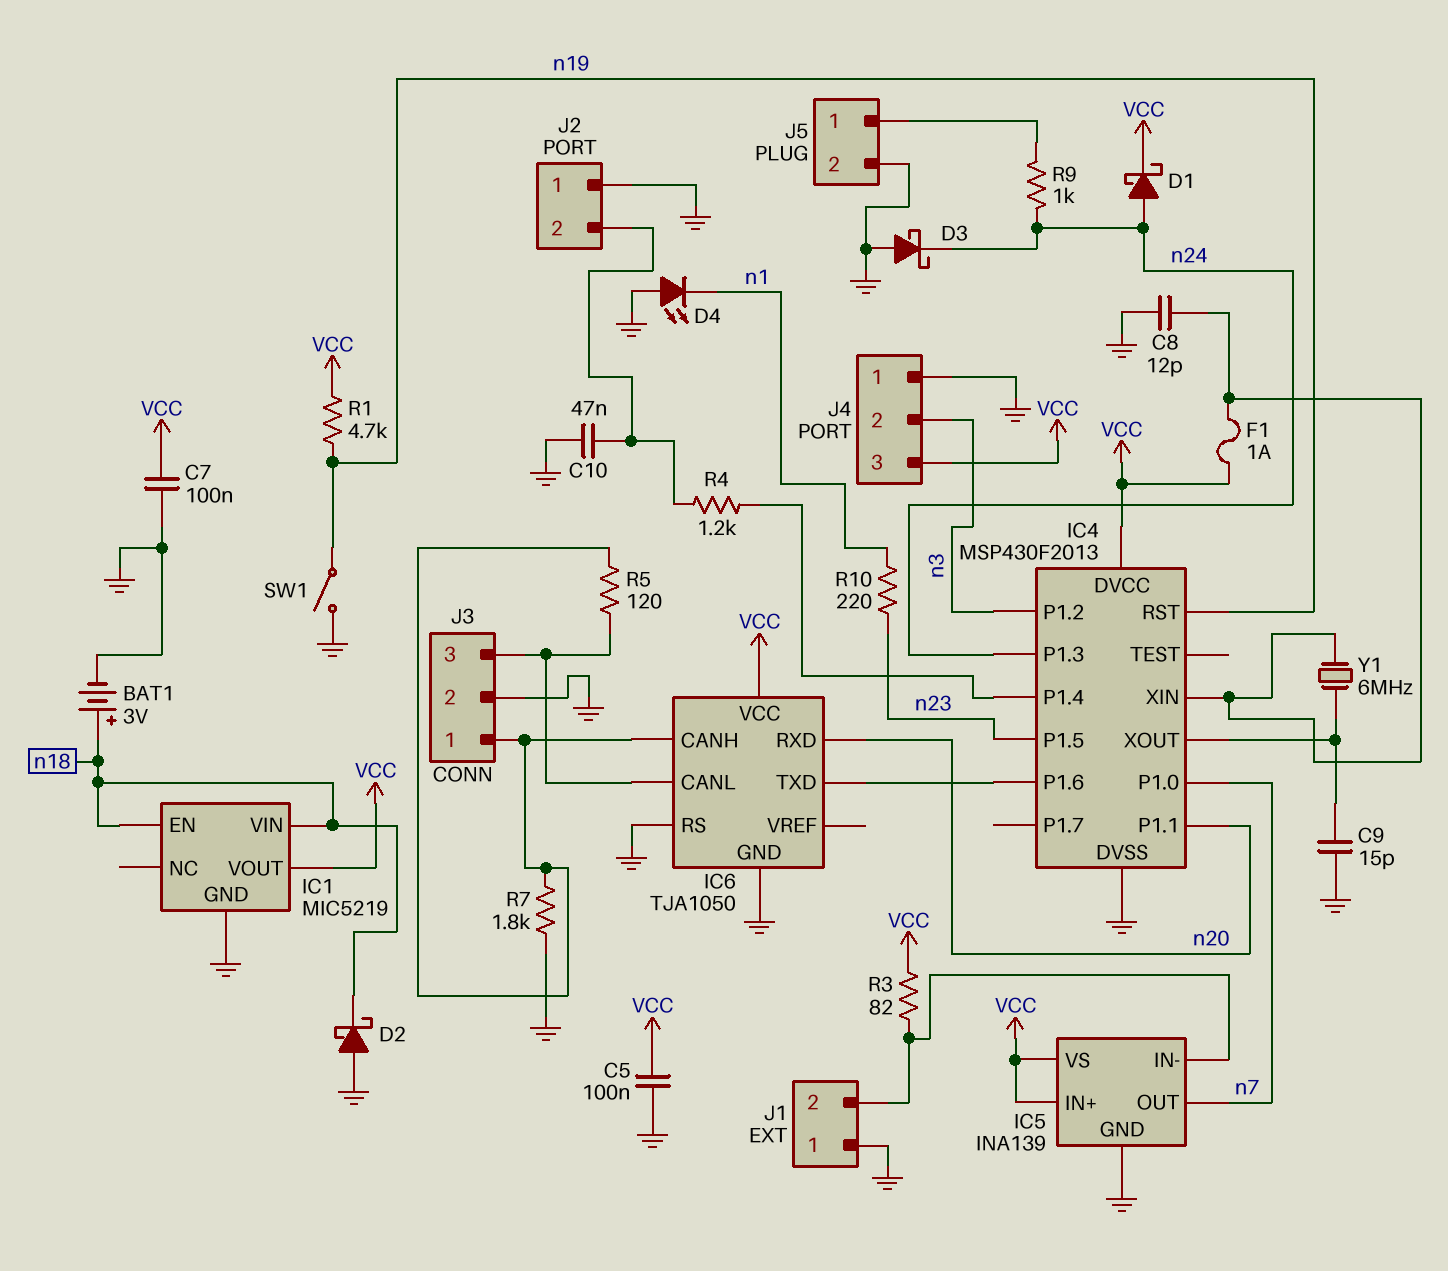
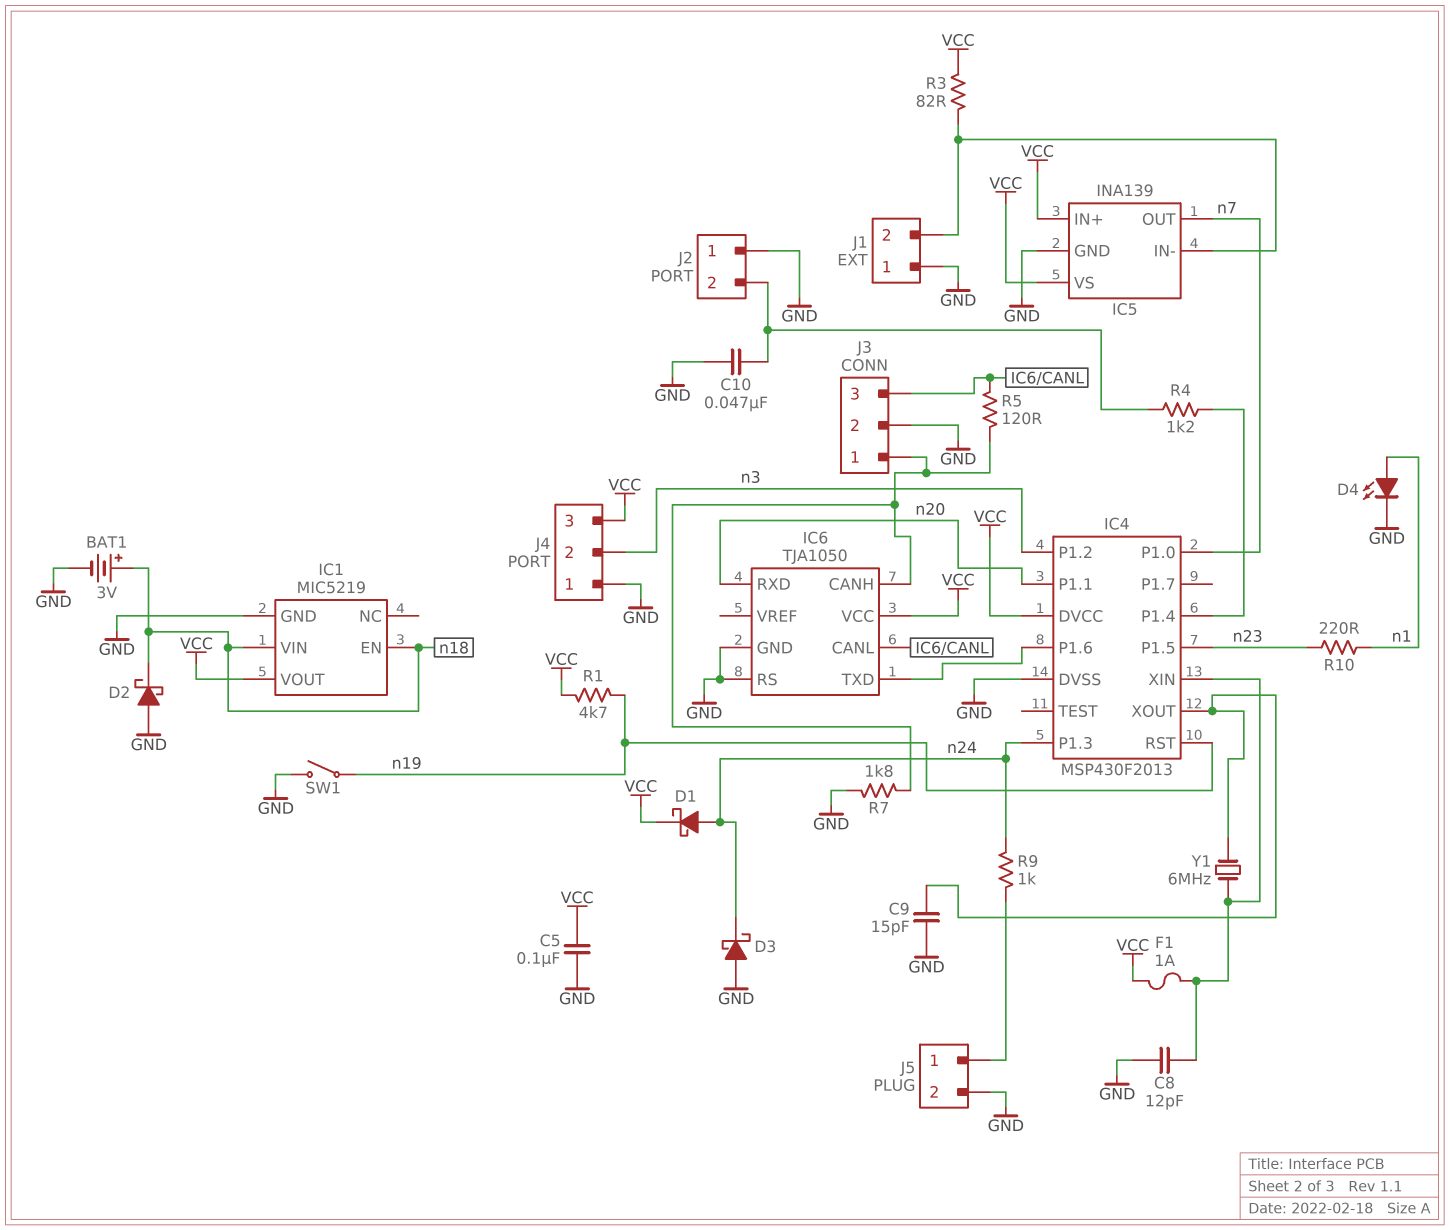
C7: 100nF (GND, VCC) -> none
D4: LED (A GND, K n1) -> LED (A n1, K GND)

